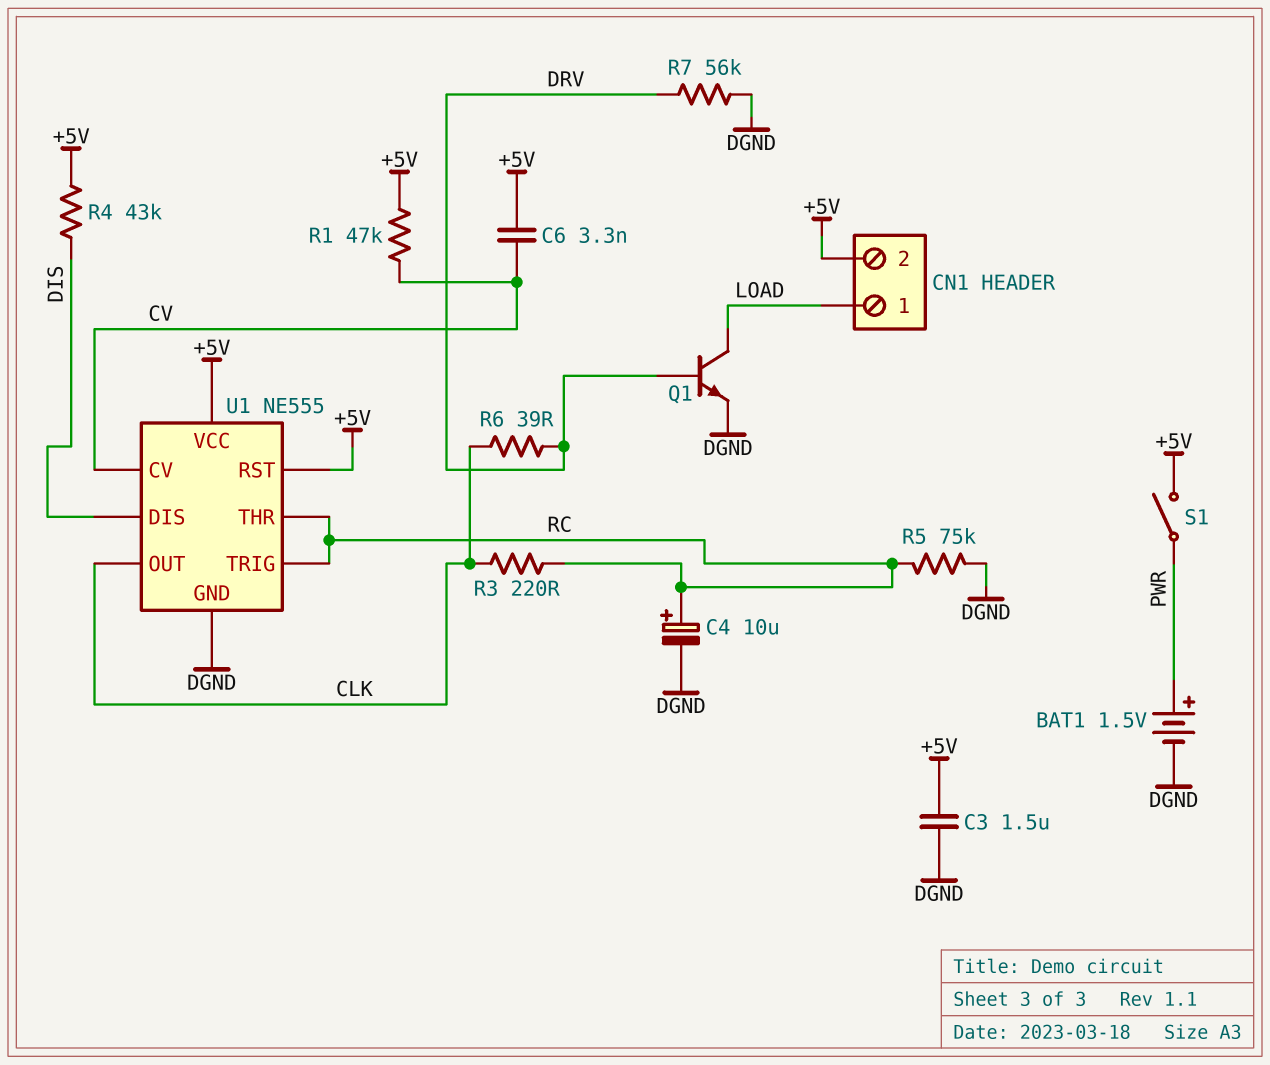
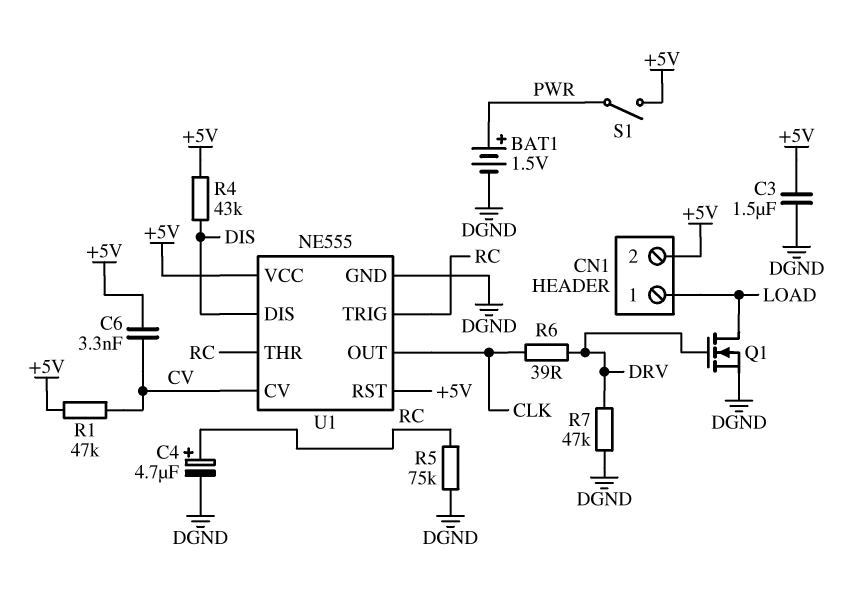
C4: 10uF (plus RC, minus DGND) -> 4.7uF (plus RC, minus DGND)
Q1: NPN (B DRV, C LOAD, E DGND) -> NMOS (G DRV, D LOAD, S DGND)
R3: 220 (CLK, RC) -> none
R7: 56k (DGND, DRV) -> 47k (DGND, DRV)

